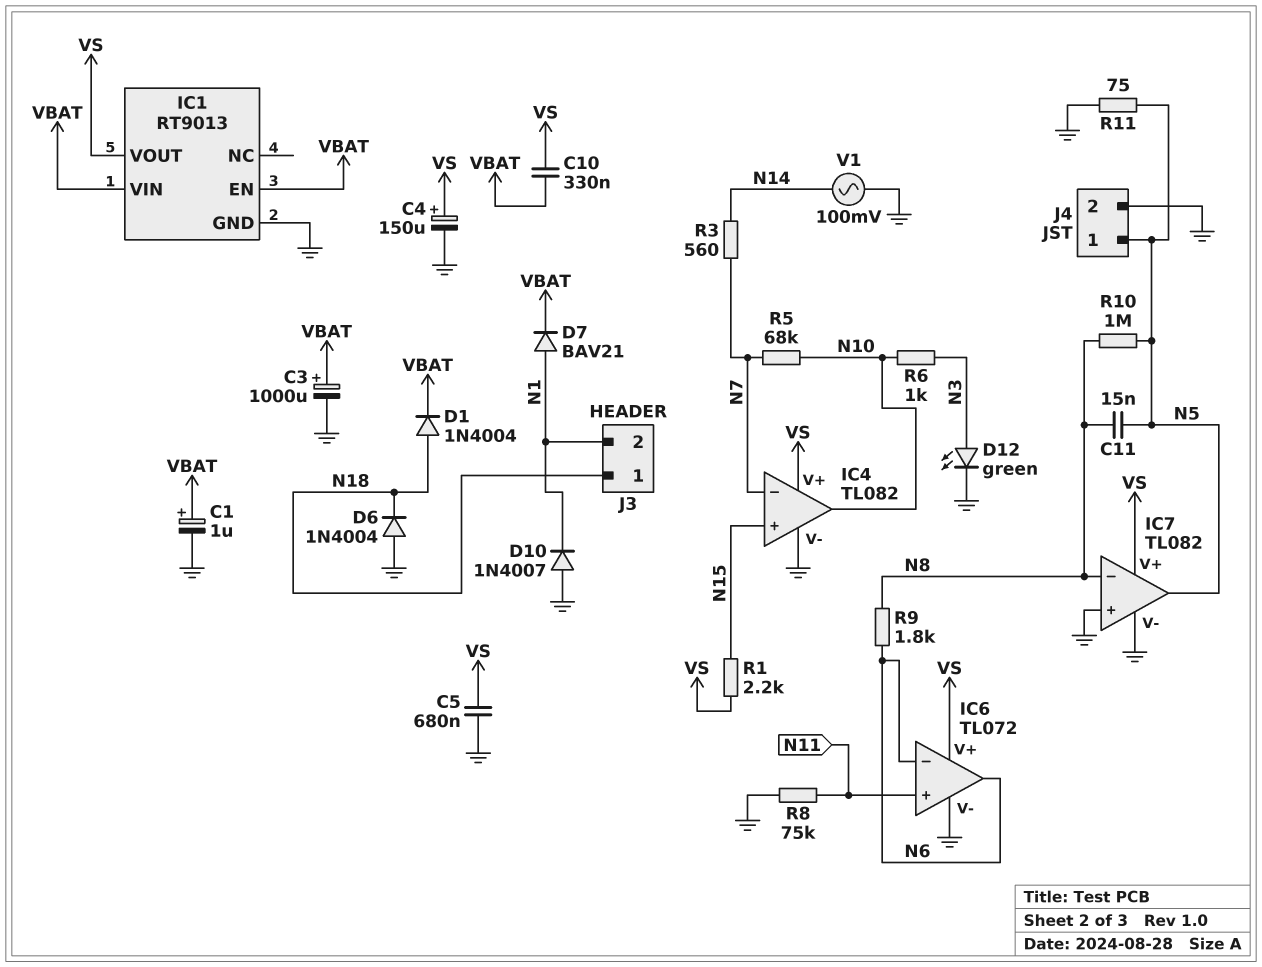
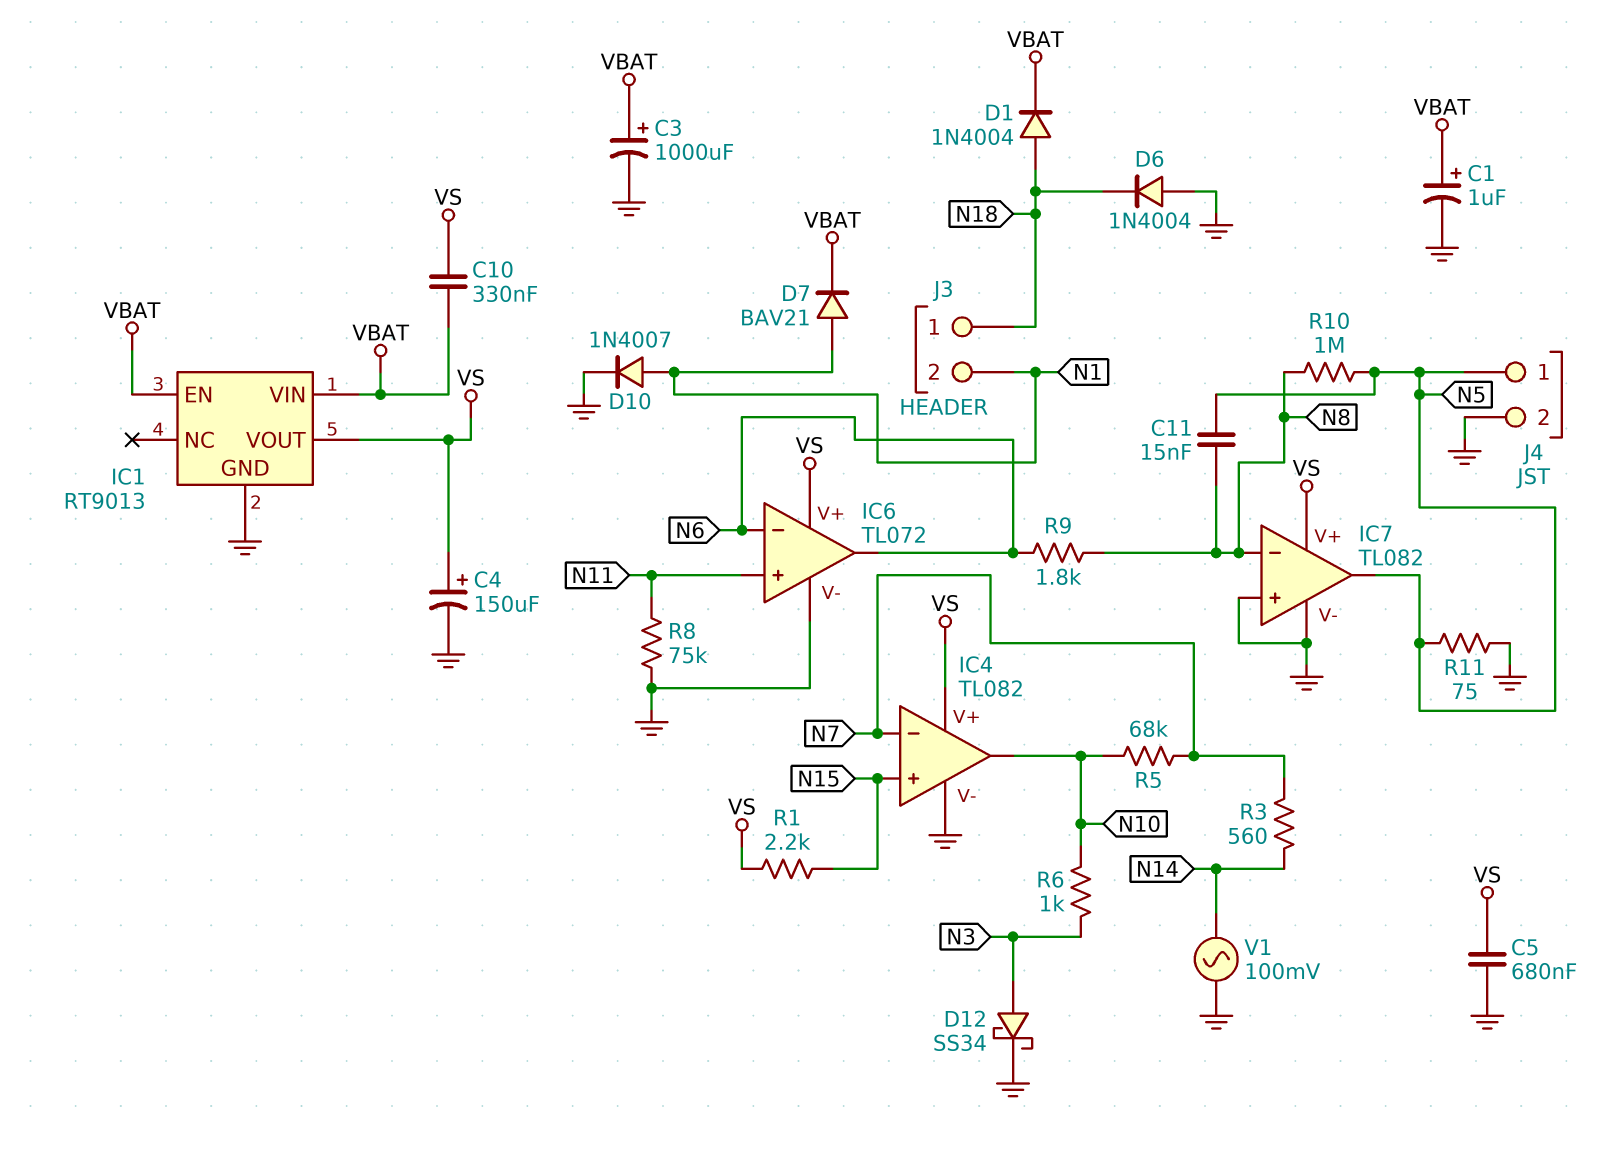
D10: diode 1N4007 (A GND, K N1) -> diode 1N4007 (A N1, K GND)
D12: LED green (A N3, K GND) -> schottky SS34 (A N3, K GND)

